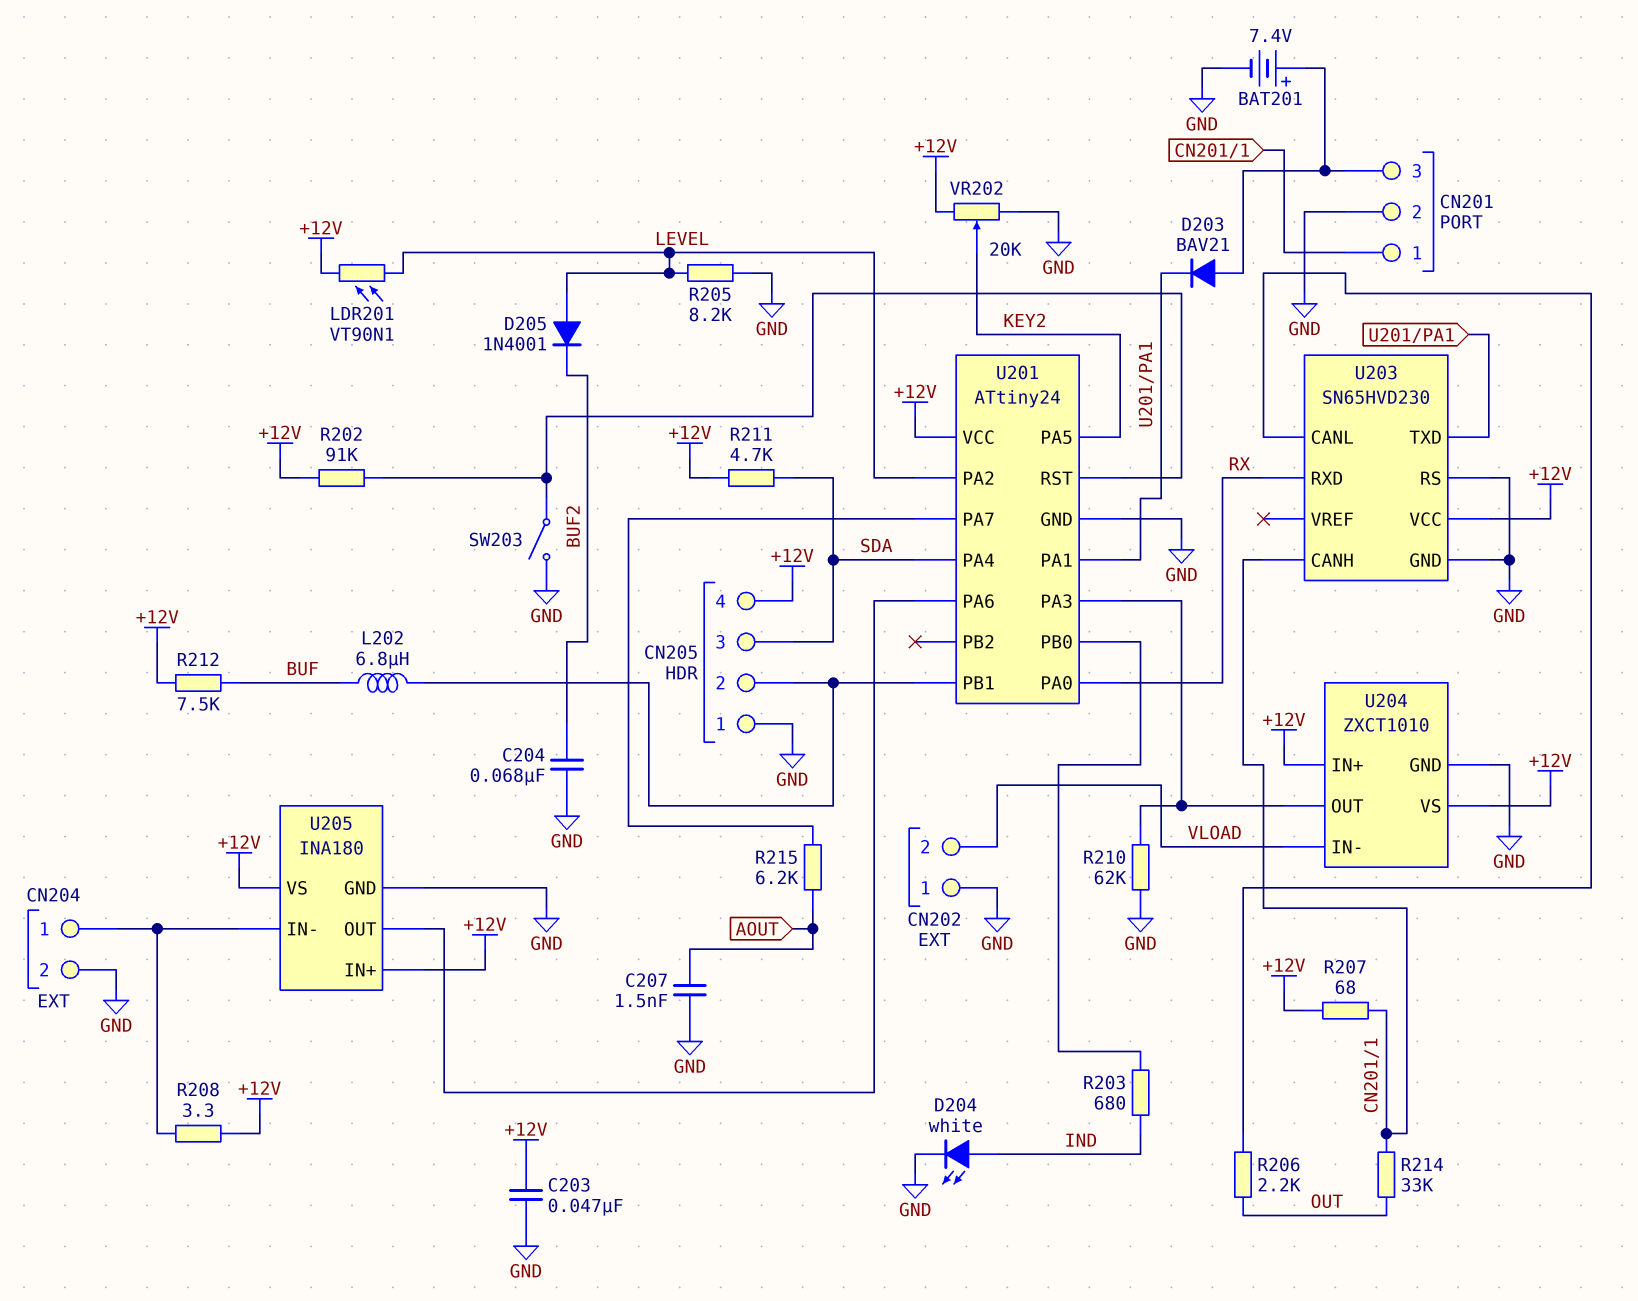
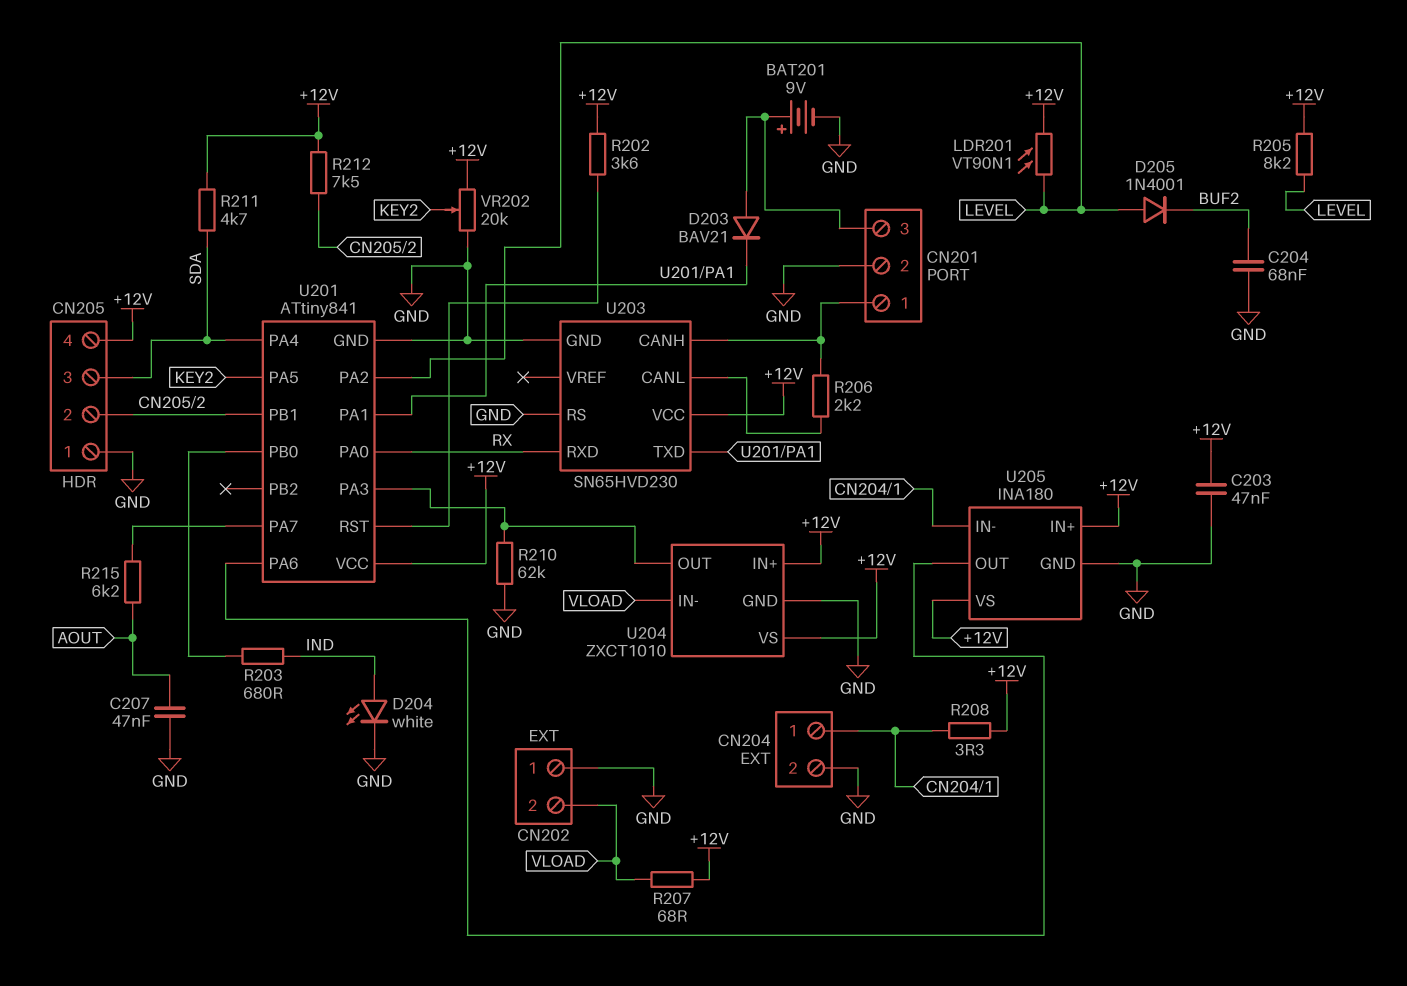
BAT201: 7.4V (plus CN201/3, minus GND) -> 9V (plus CN201/3, minus GND)
C207: 1.5nF (AOUT, GND) -> 47nF (AOUT, GND)
L202: 6.8uH (BUF, CN205/2) -> none
R202: 91k (+12V, U201/RST) -> 3.6k (+12V, U201/RST)
R205: 8.2k (GND, LEVEL) -> 8.2k (+12V, LEVEL)
R206: 2.2k (OUT, U203/CANL) -> 2.2k (CN201/1, U203/CANL)
R207: 68 (+12V, CN201/1) -> 68 (+12V, VLOAD)
R212: 7.5k (+12V, BUF) -> 7.5k (+12V, CN205/2)
R214: 33k (CN201/1, OUT) -> none
SW203: switch (GND, U201/RST) -> none
U201: ATtiny24 -> ATtiny841

